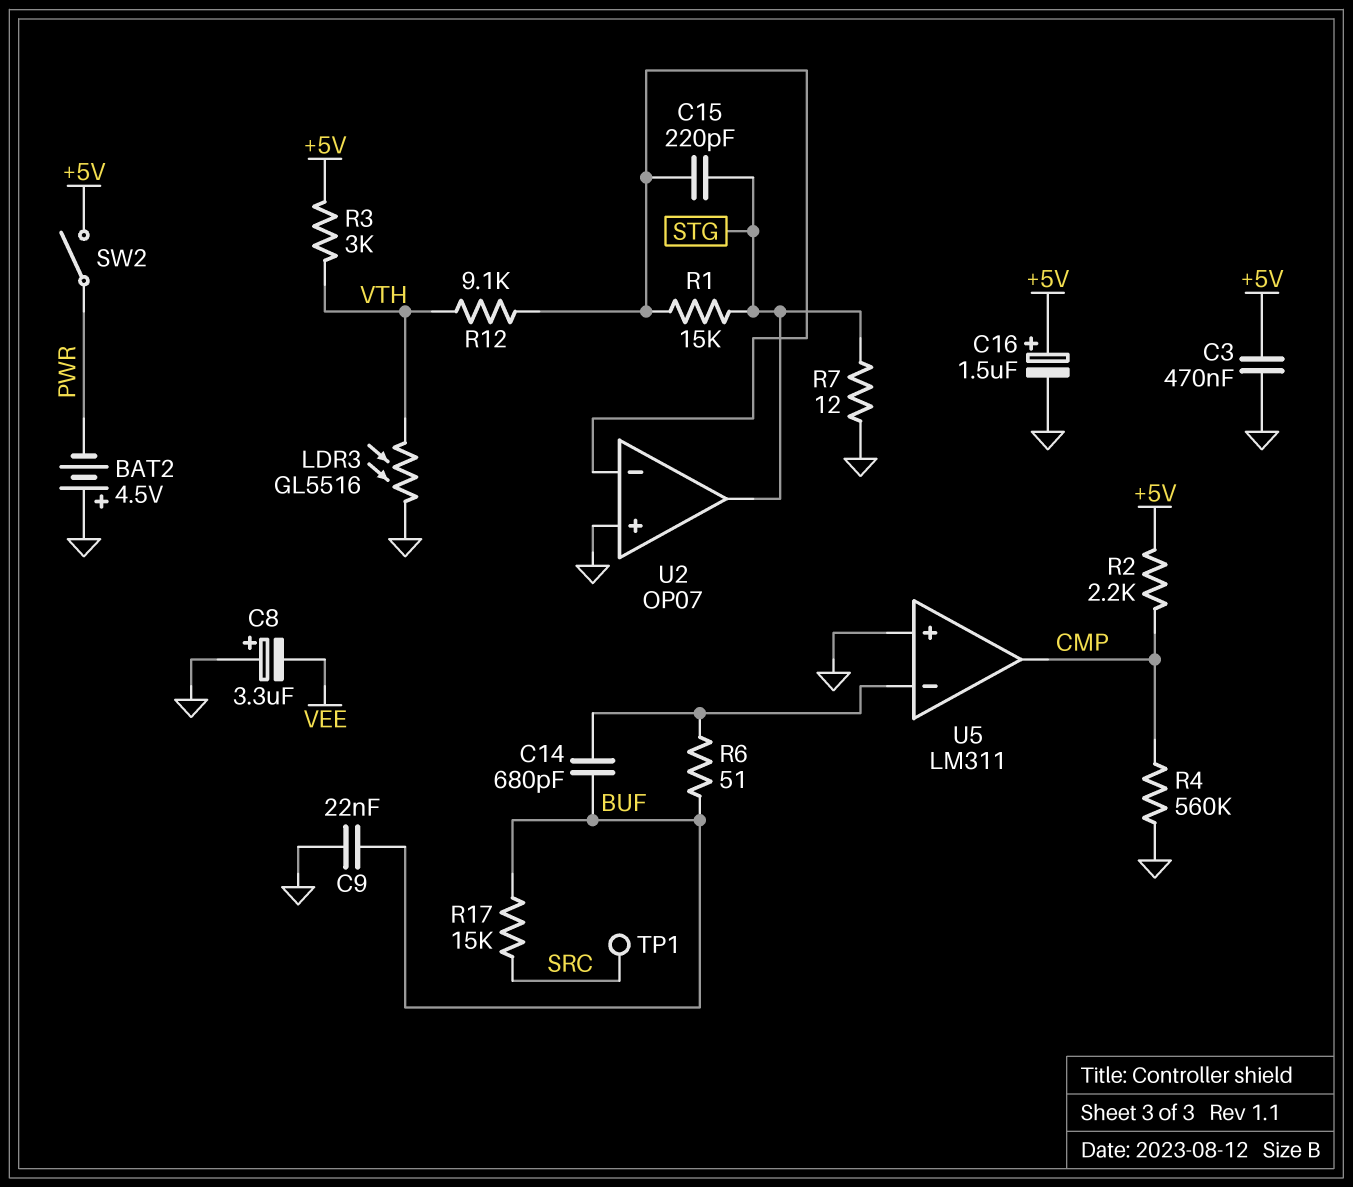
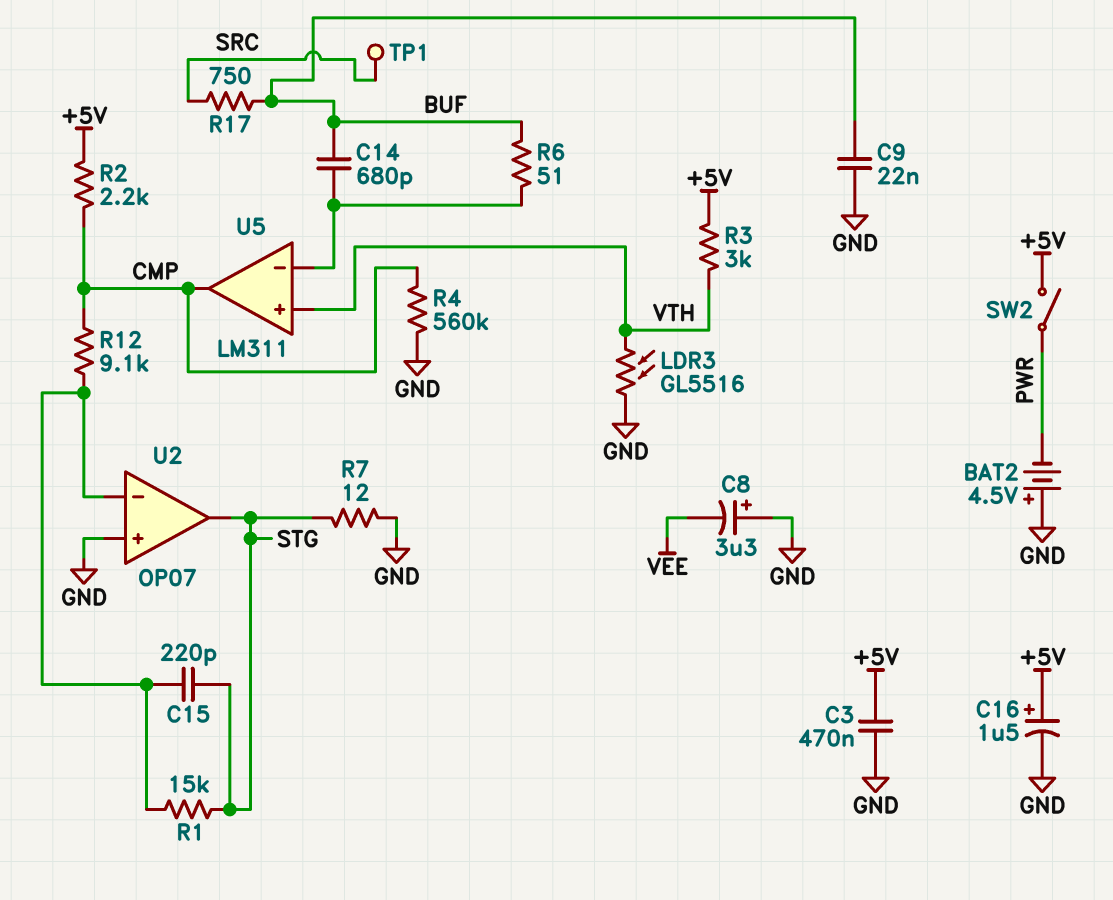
R12: 9.1k (U2/in-, VTH) -> 9.1k (CMP, U2/in-)
R17: 15k (BUF, SRC) -> 750 (BUF, SRC)
U5 pin in+: GND -> VTH

